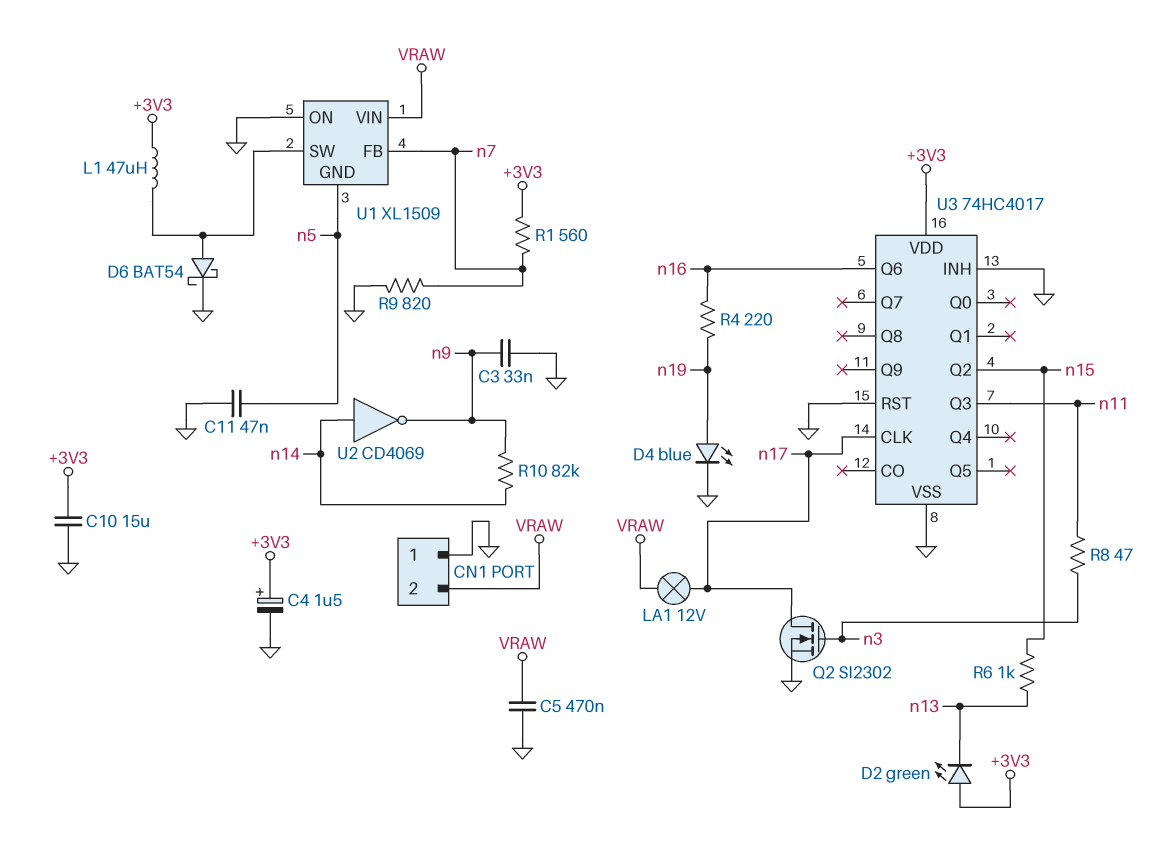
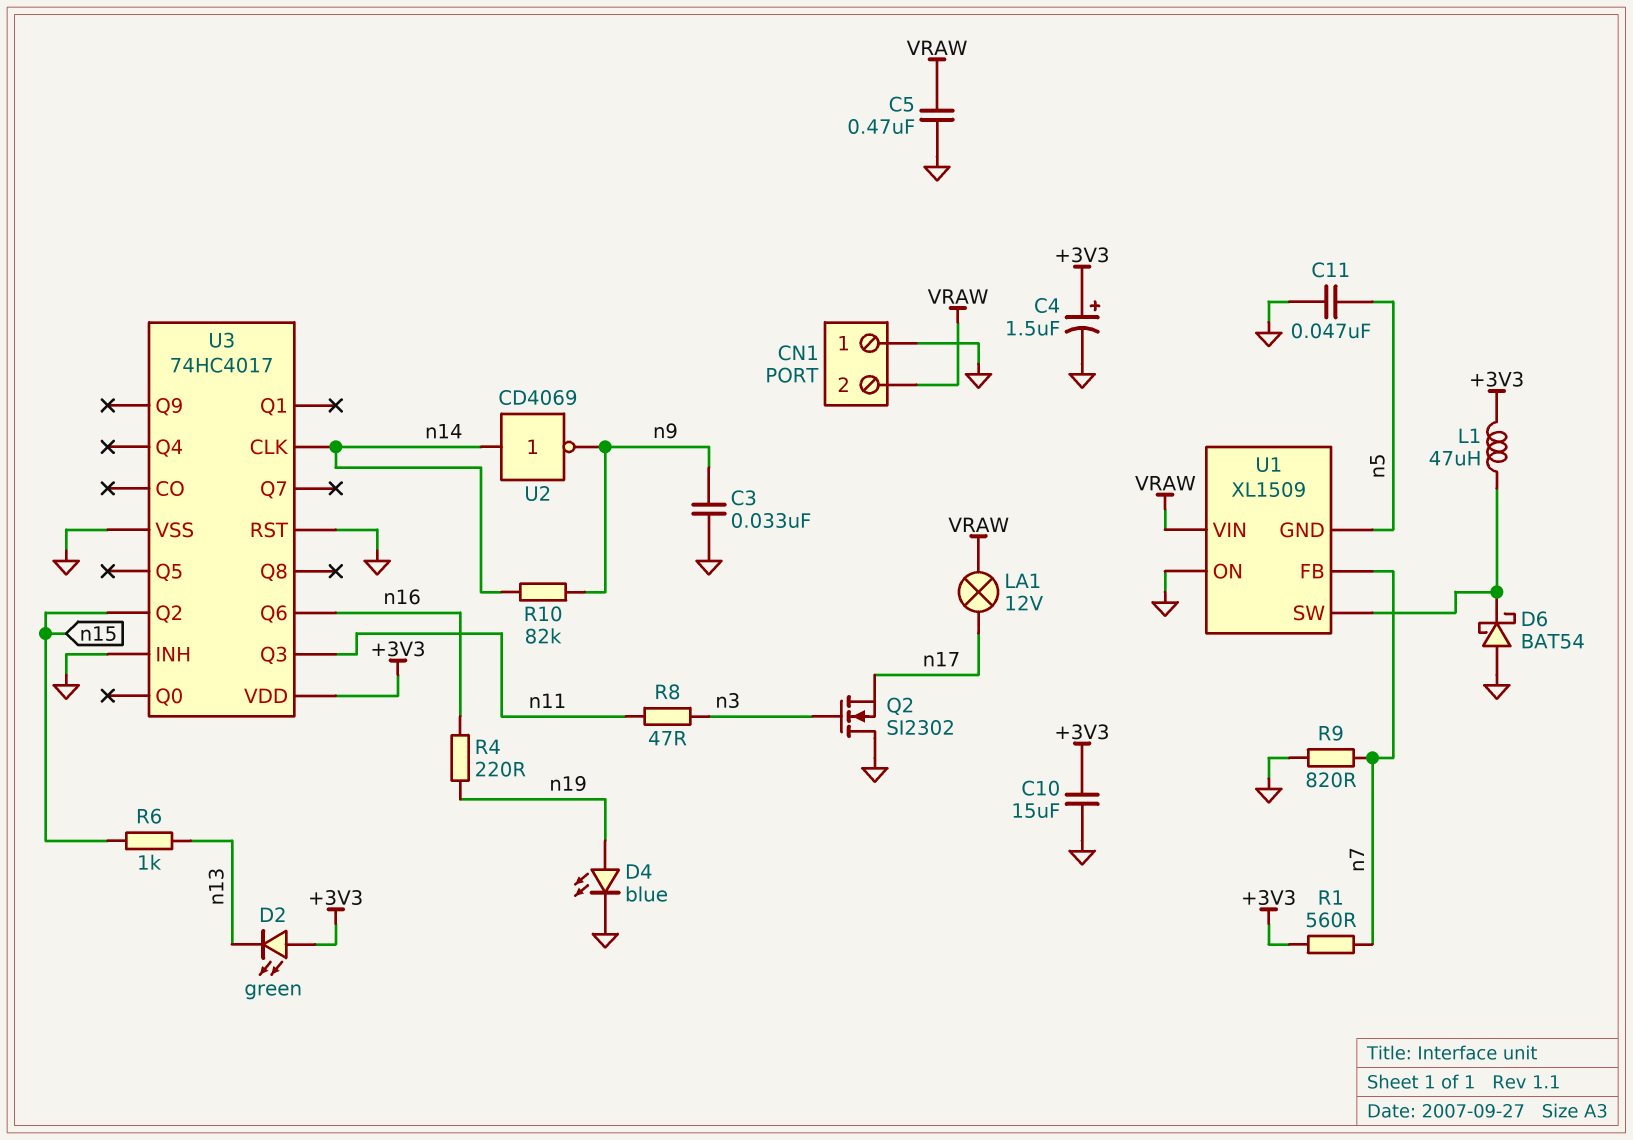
D6: schottky BAT54 (A U1/SW, K GND) -> schottky BAT54 (A GND, K U1/SW)
Q2: NMOS SI2302 (G n3, D n17, S GND) -> NMOS SI2302 (G n3, D GND, S n17)
U3 pin CLK: n17 -> n14

